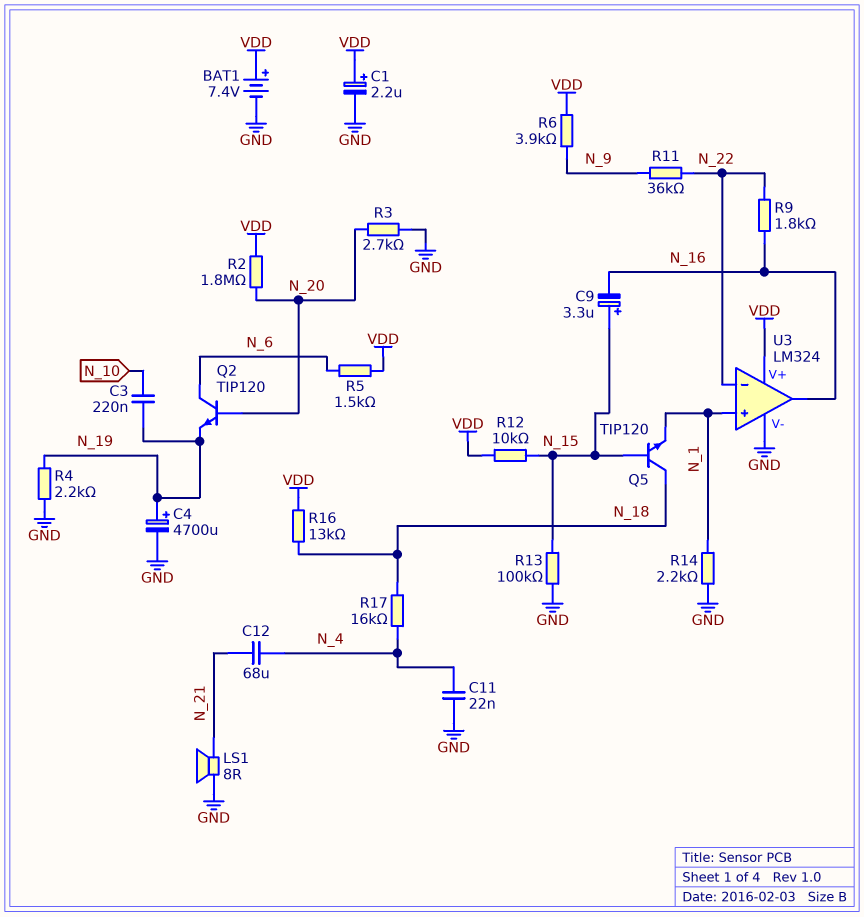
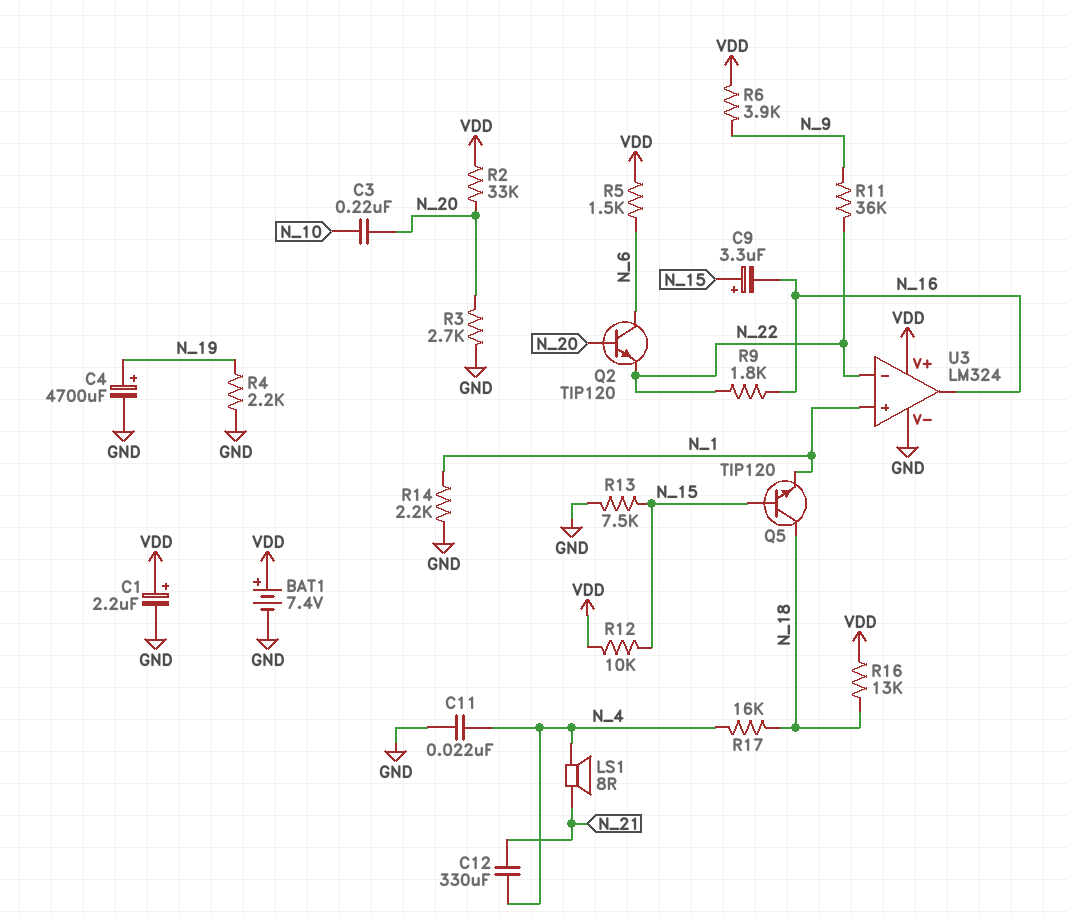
C3: 220nF (N_10, N_19) -> 220nF (N_10, N_20)
C12: 68uF (N_4, N_21) -> 330uF (N_4, N_21)
LS1: speaker 8R (GND, N_21) -> speaker 8R (N_4, N_21)
Q2: NPN TIP120 (B N_20, C N_6, E N_19) -> NPN TIP120 (B N_20, C N_6, E N_22)
R2: 1.8M (N_20, VDD) -> 33k (N_20, VDD)
R13: 100k (GND, N_15) -> 7.5k (GND, N_15)

